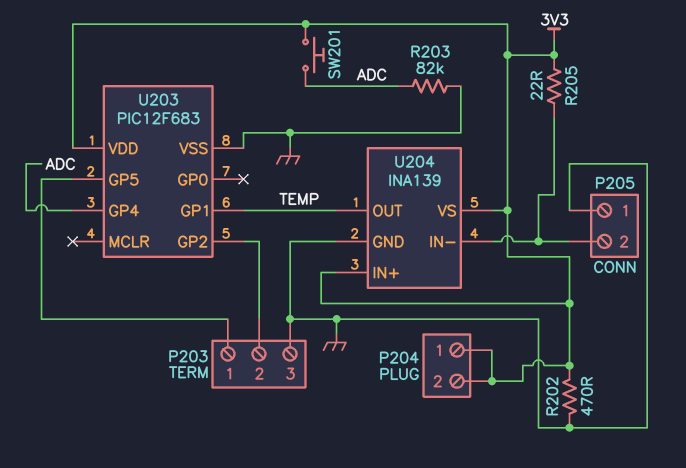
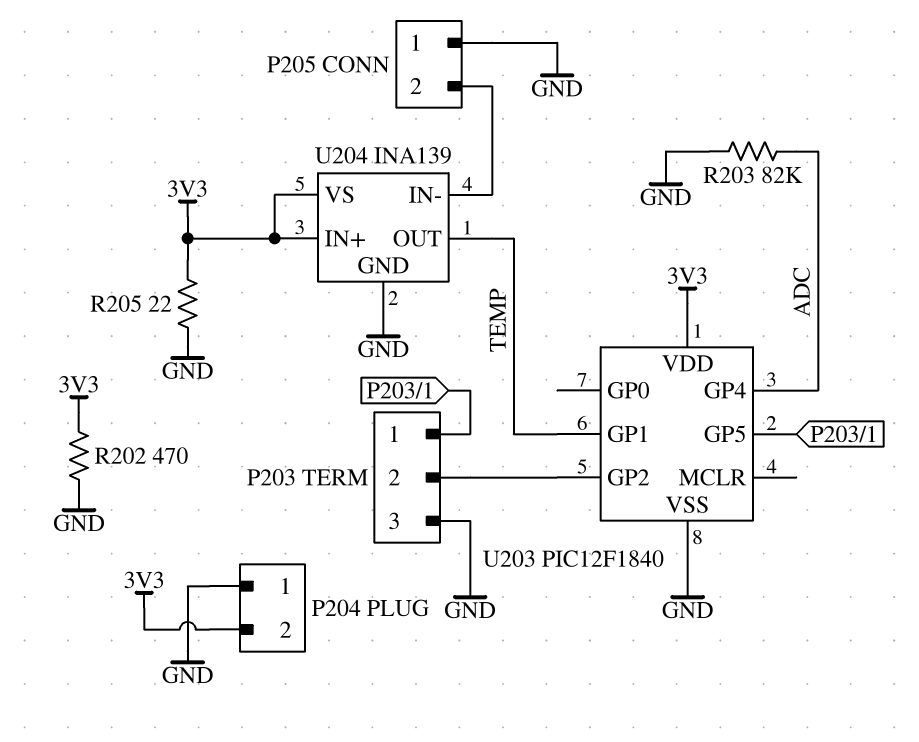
P204 pin 1: 3V3 -> GND
R205: 22 (3V3, P205/2) -> 22 (3V3, GND)
SW201: button (3V3, ADC) -> none
U203: PIC12F683 -> PIC12F1840

